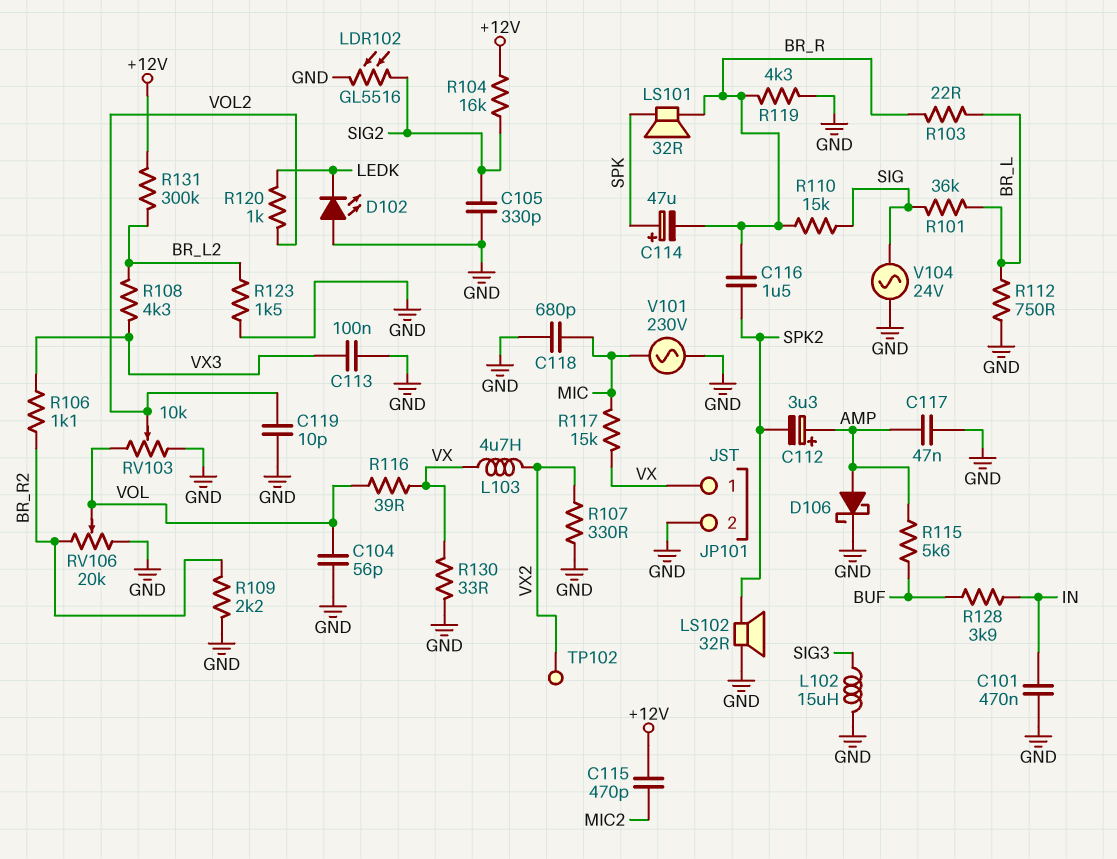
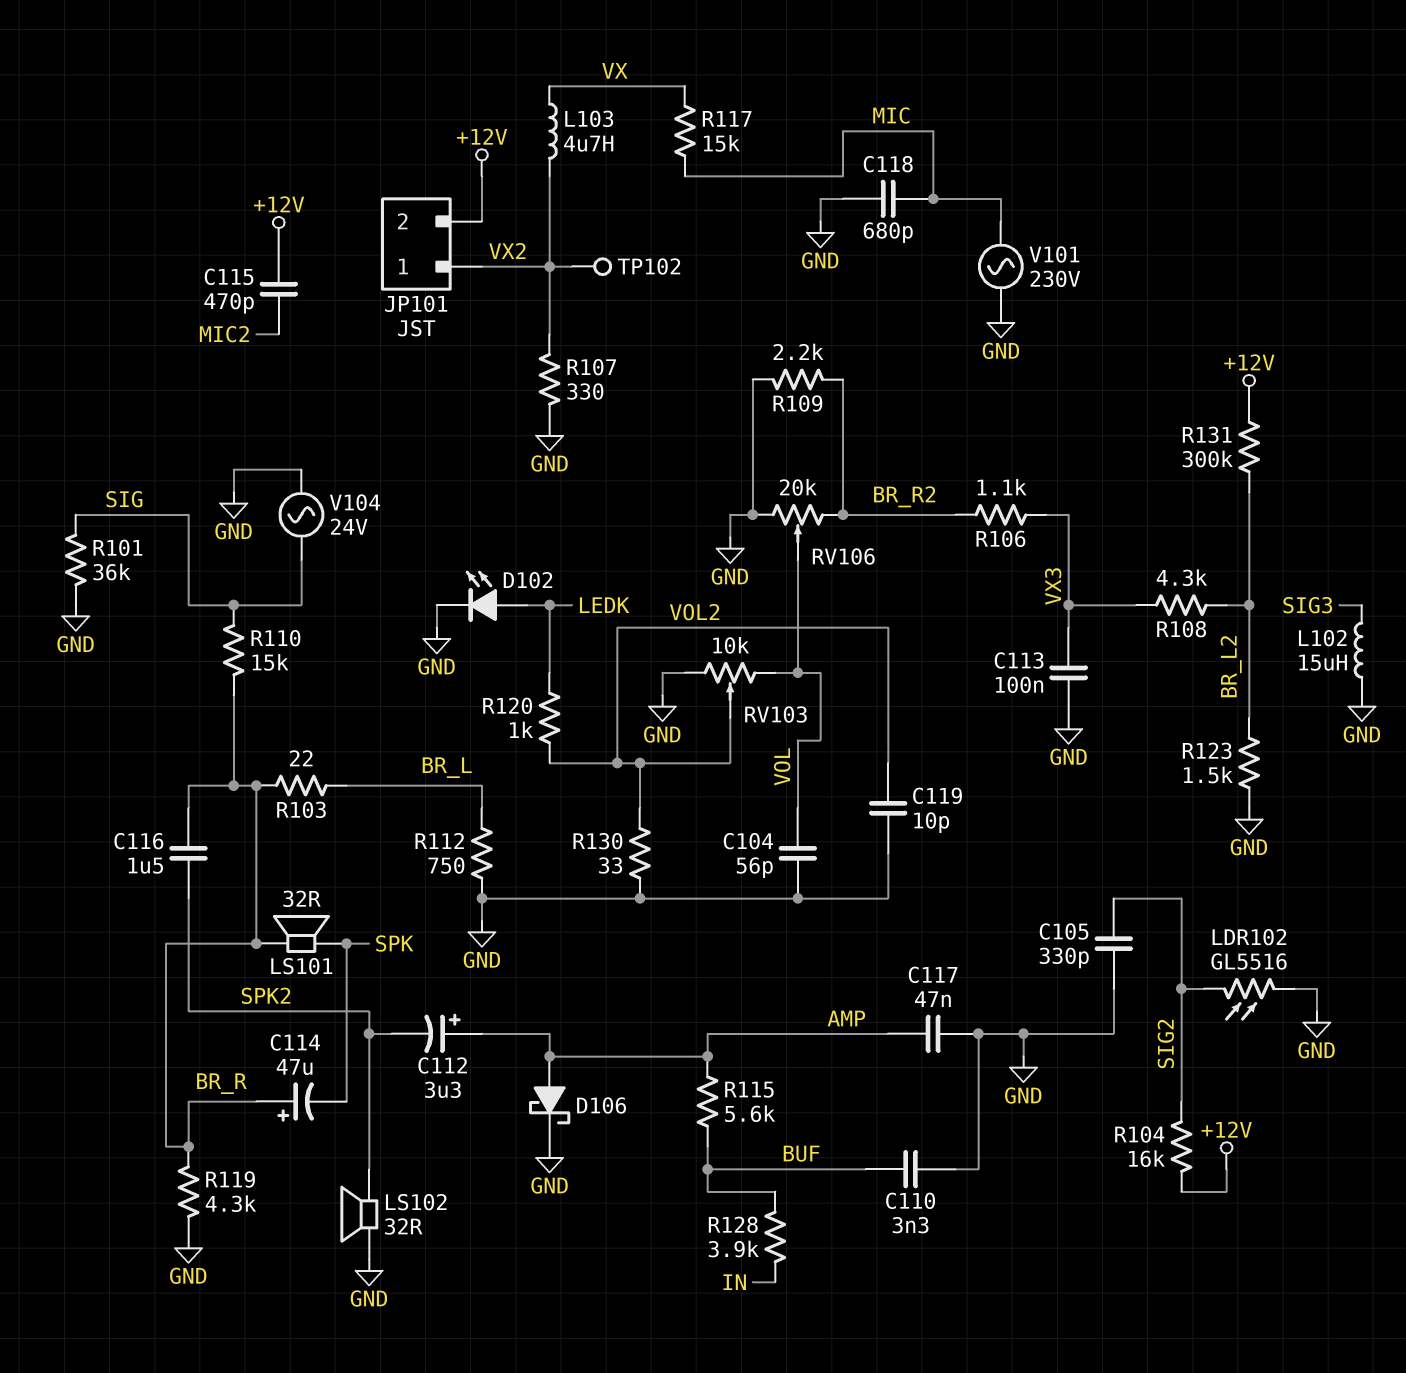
C101: 470nF (GND, IN) -> none
C110: none -> 3.3nF (BUF, GND)
C114: 47uF (plus SPK, minus BR_R) -> 47uF (plus BR_R, minus SPK)
D102: LED (A GND, K LEDK) -> LED (A LEDK, K GND)
JP101 pin 1: VX -> VX2
JP101 pin 2: GND -> +12V
R101: 36k (BR_L, SIG) -> 36k (GND, SIG)
R116: 39 (VOL, VX) -> none
R130: 33 (GND, VX) -> 33 (GND, VOL2)

